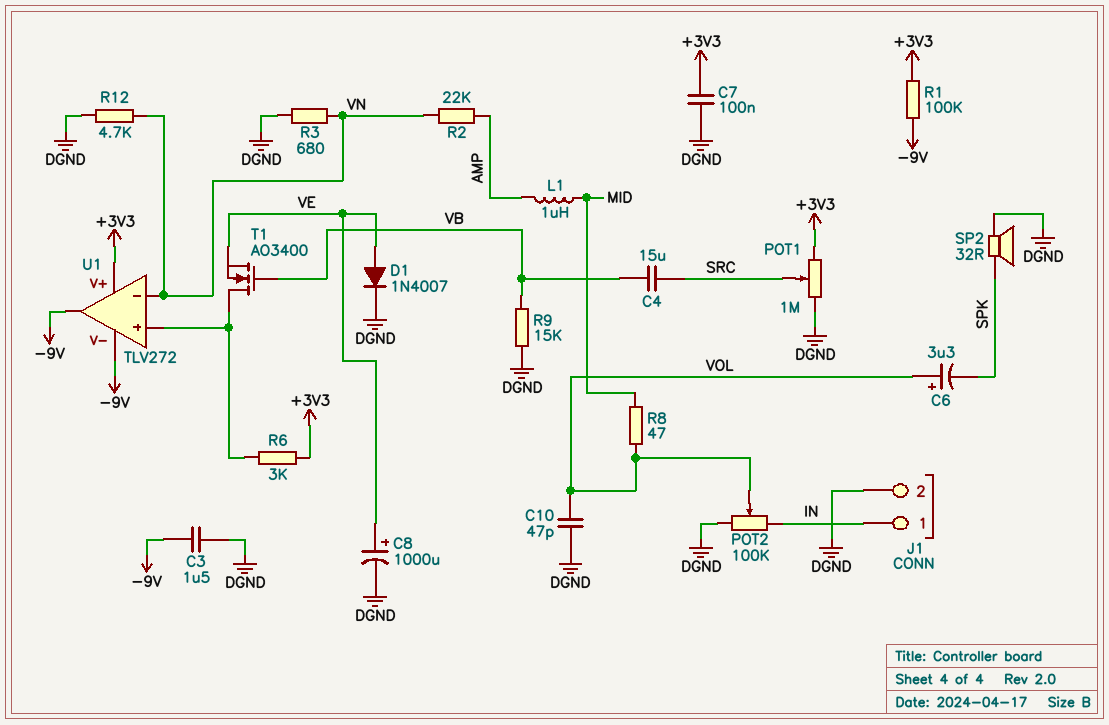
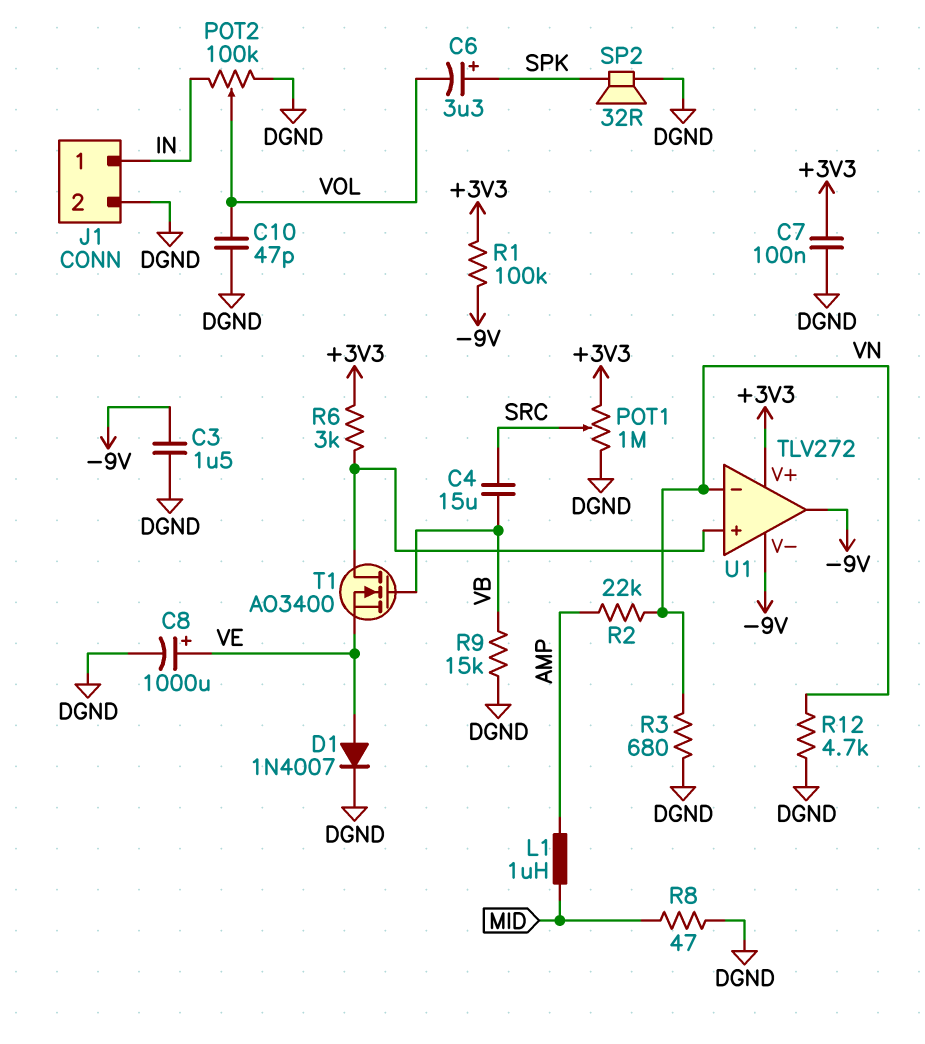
C6: 3.3uF (plus VOL, minus SPK) -> 3.3uF (plus SPK, minus VOL)
R8: 47 (MID, VOL) -> 47 (DGND, MID)

